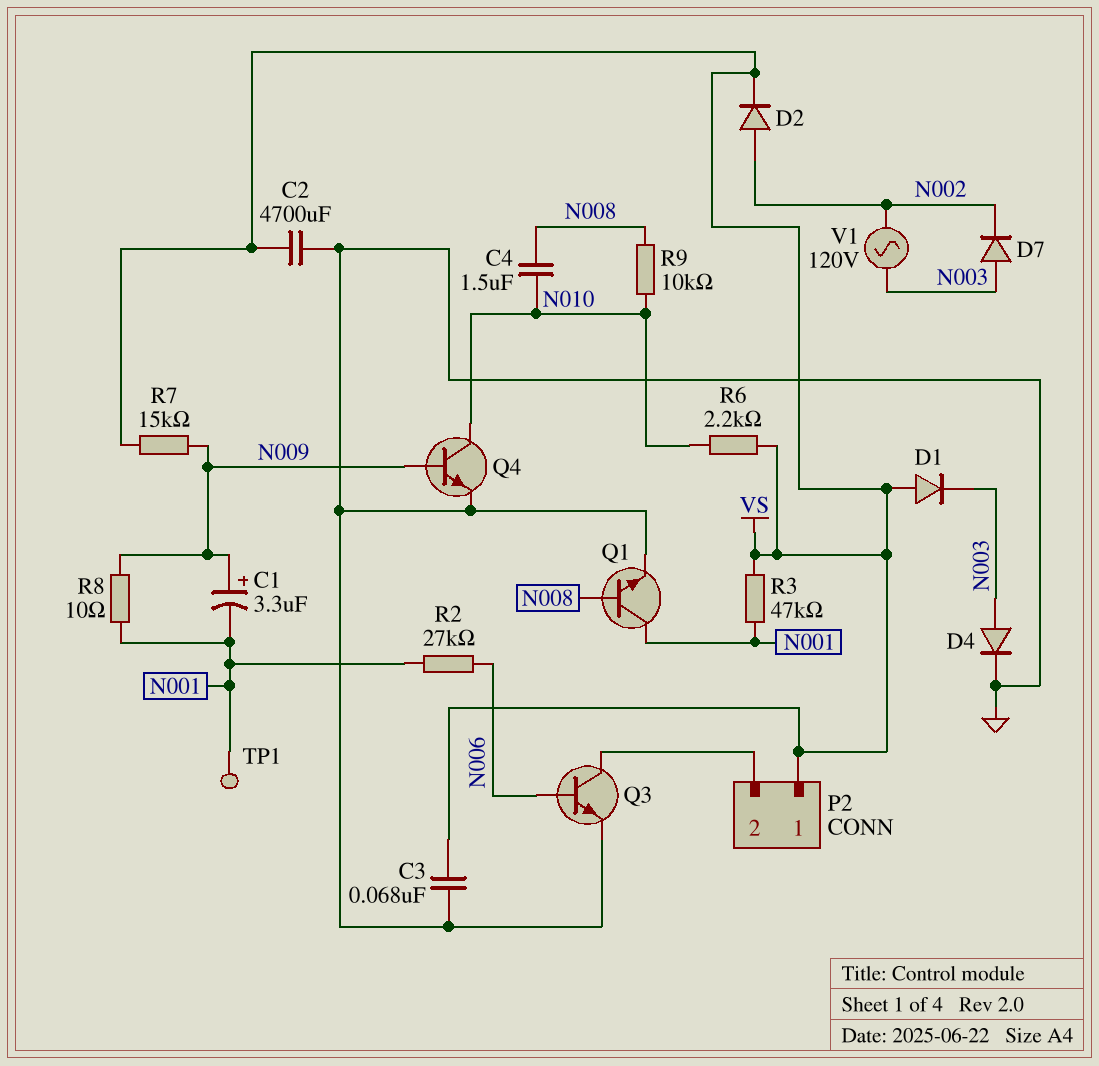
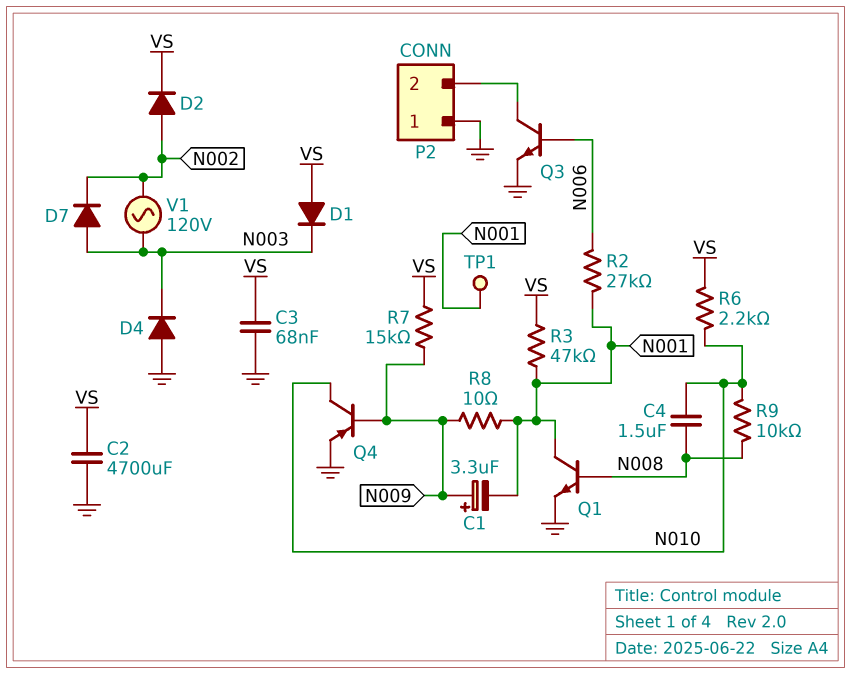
D4: diode (A N003, K GND) -> diode (A GND, K N003)
P2 pin 1: VS -> GND
Q4: NPN (B N009, C N010, E GND) -> PNP (B N009, C N010, E GND)

